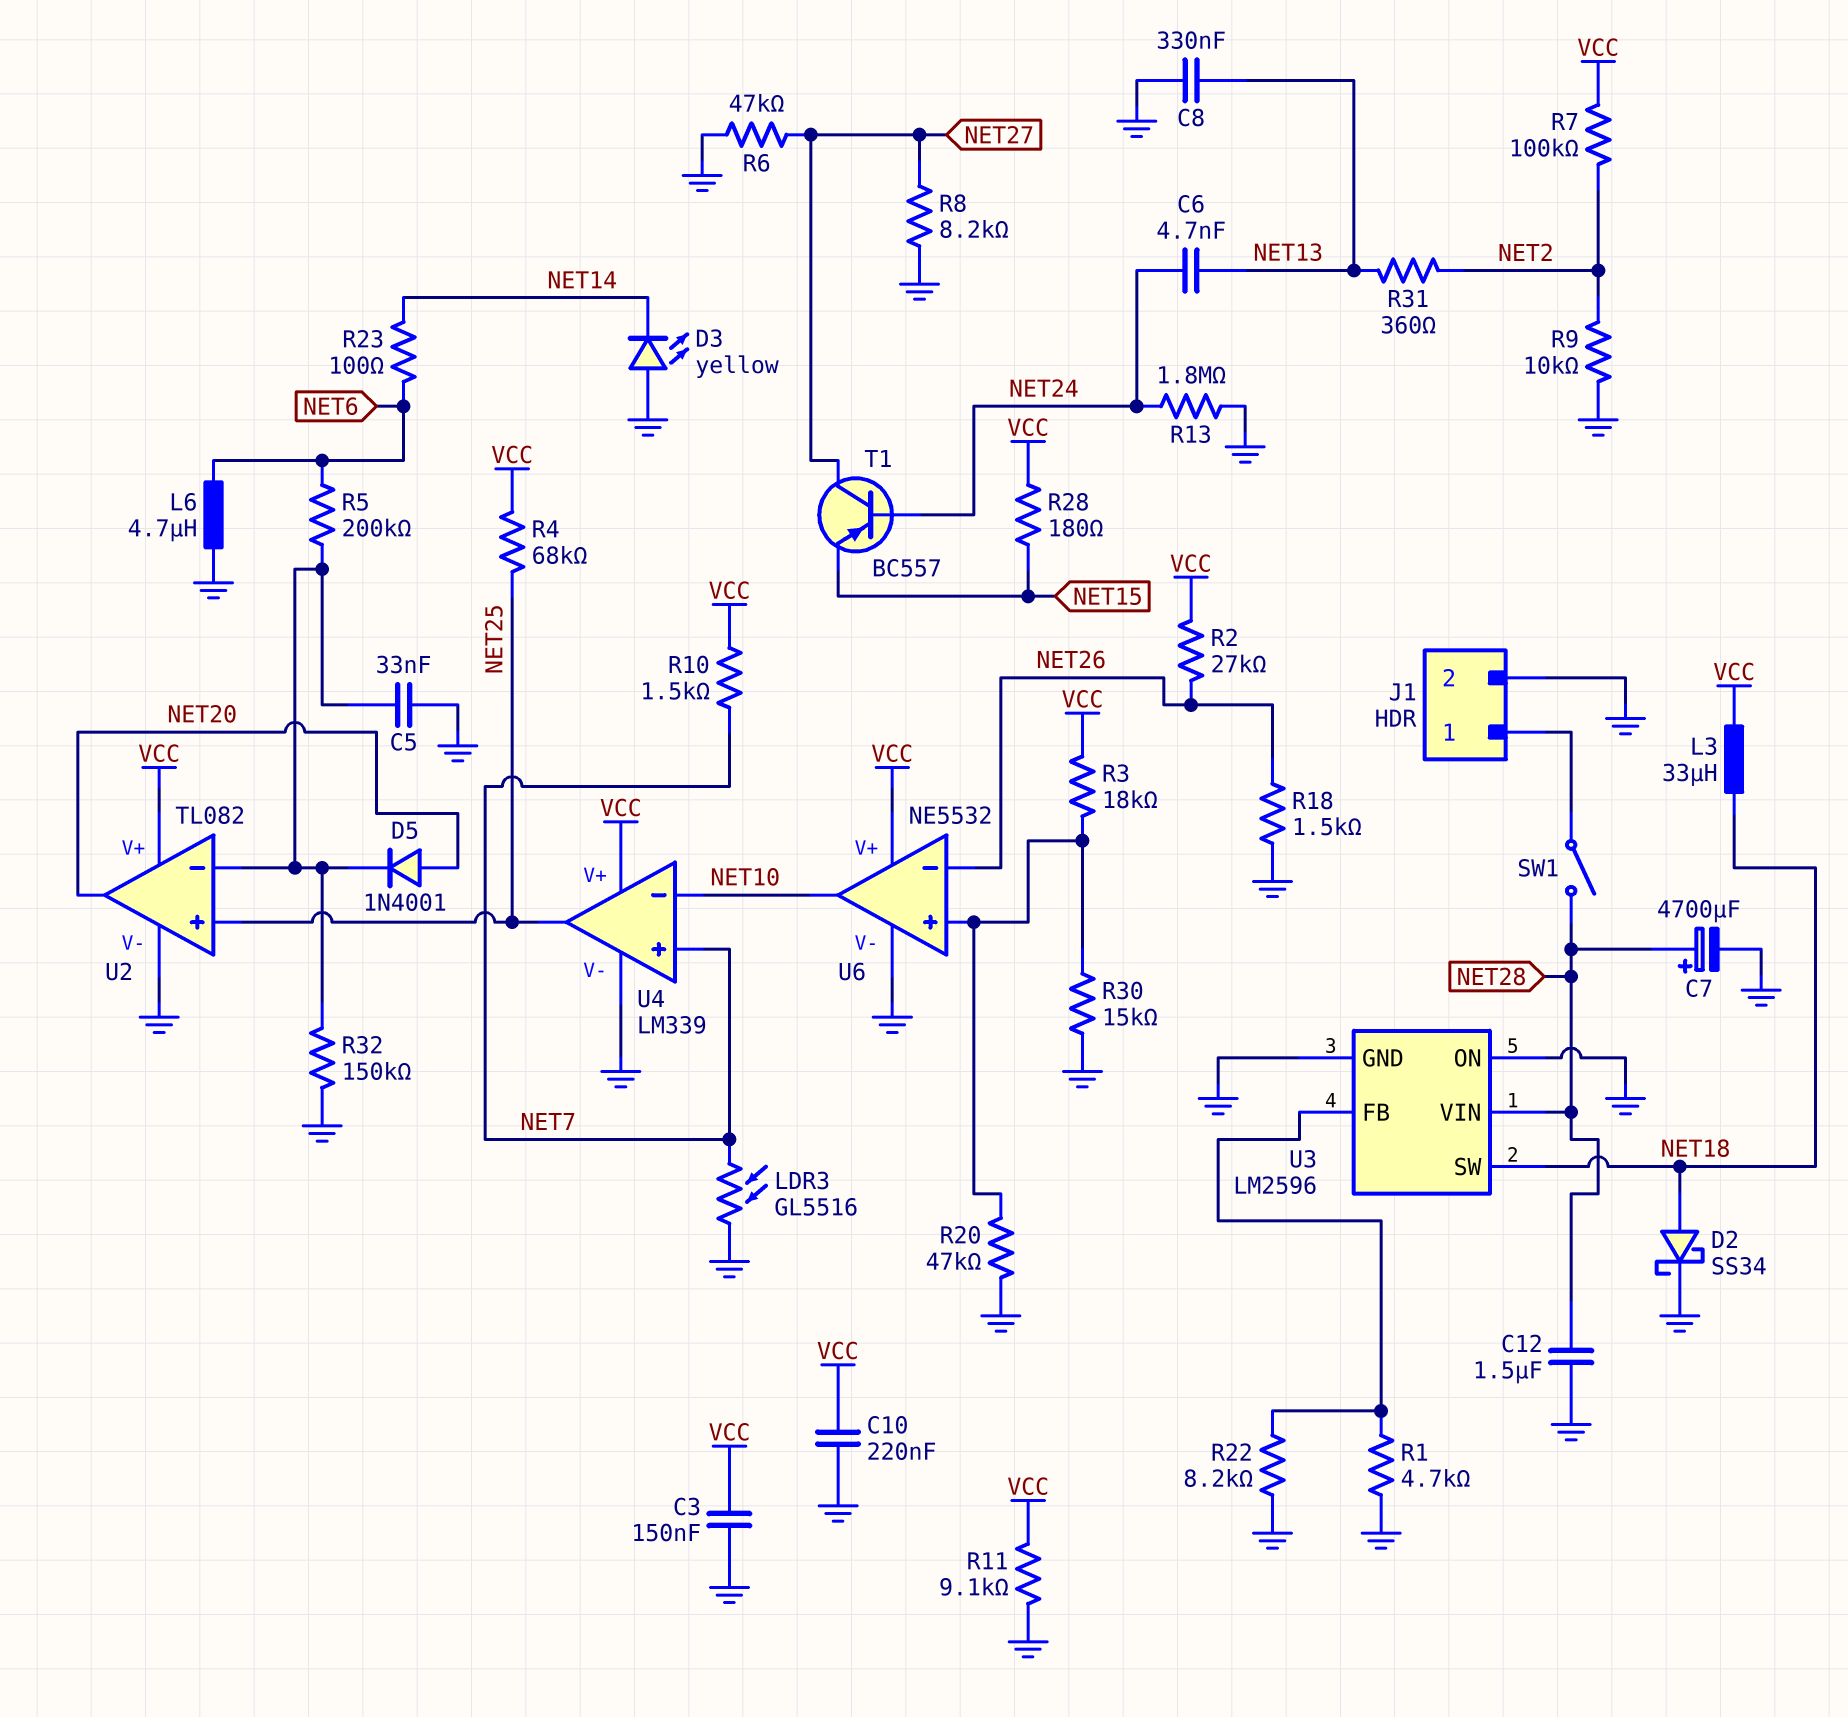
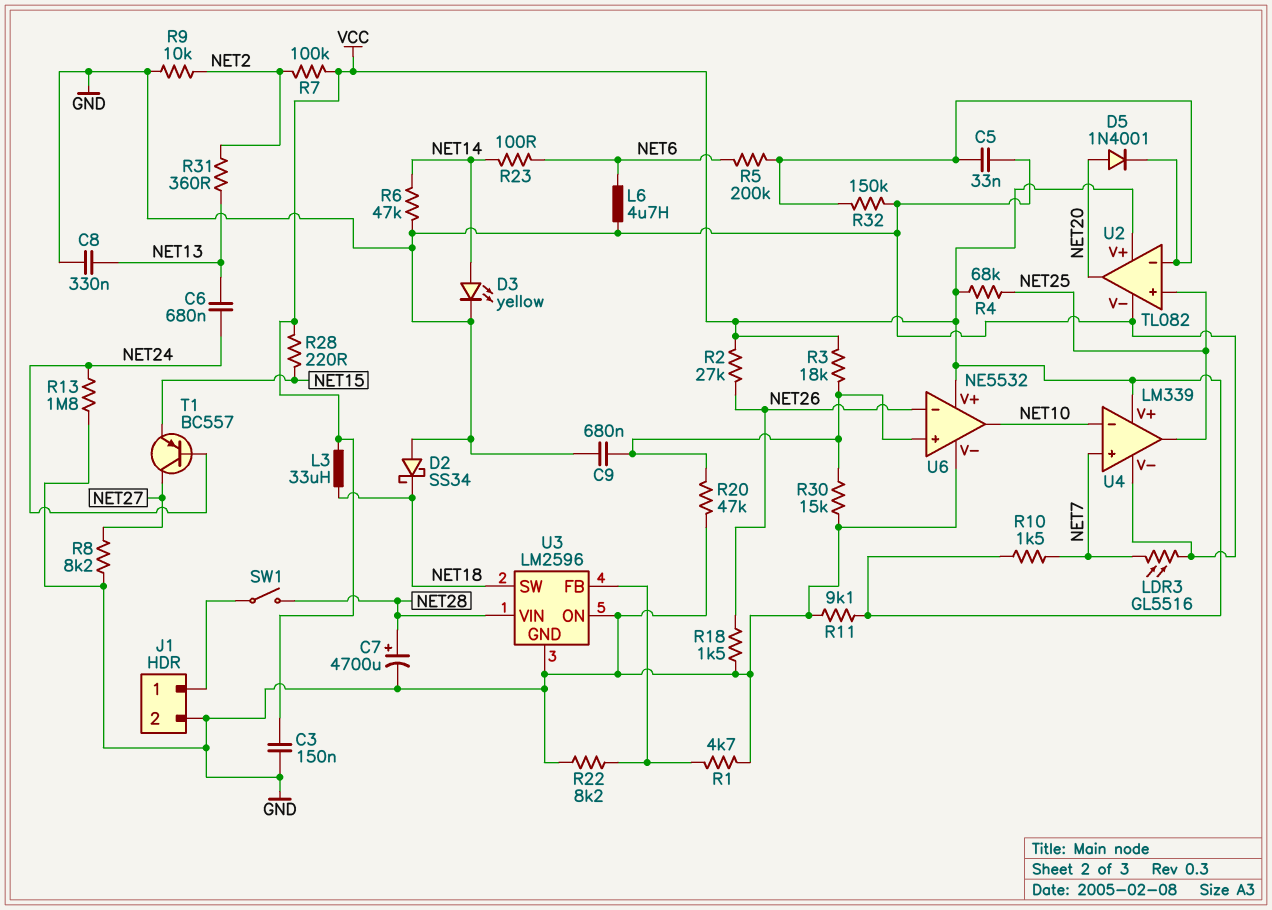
C6: 4.7nF (NET13, NET24) -> 680nF (NET13, NET24)
C9: none -> 680nF (GND, U6/in+)
C10: 220nF (GND, VCC) -> none
C12: 1.5uF (GND, NET28) -> none
D2: schottky SS34 (A NET18, K GND) -> schottky SS34 (A GND, K NET18)
D3: LED yellow (A GND, K NET14) -> LED yellow (A NET14, K GND)
R6: 47k (GND, NET27) -> 47k (GND, NET14)
R28: 180 (NET15, VCC) -> 220 (NET15, VCC)

